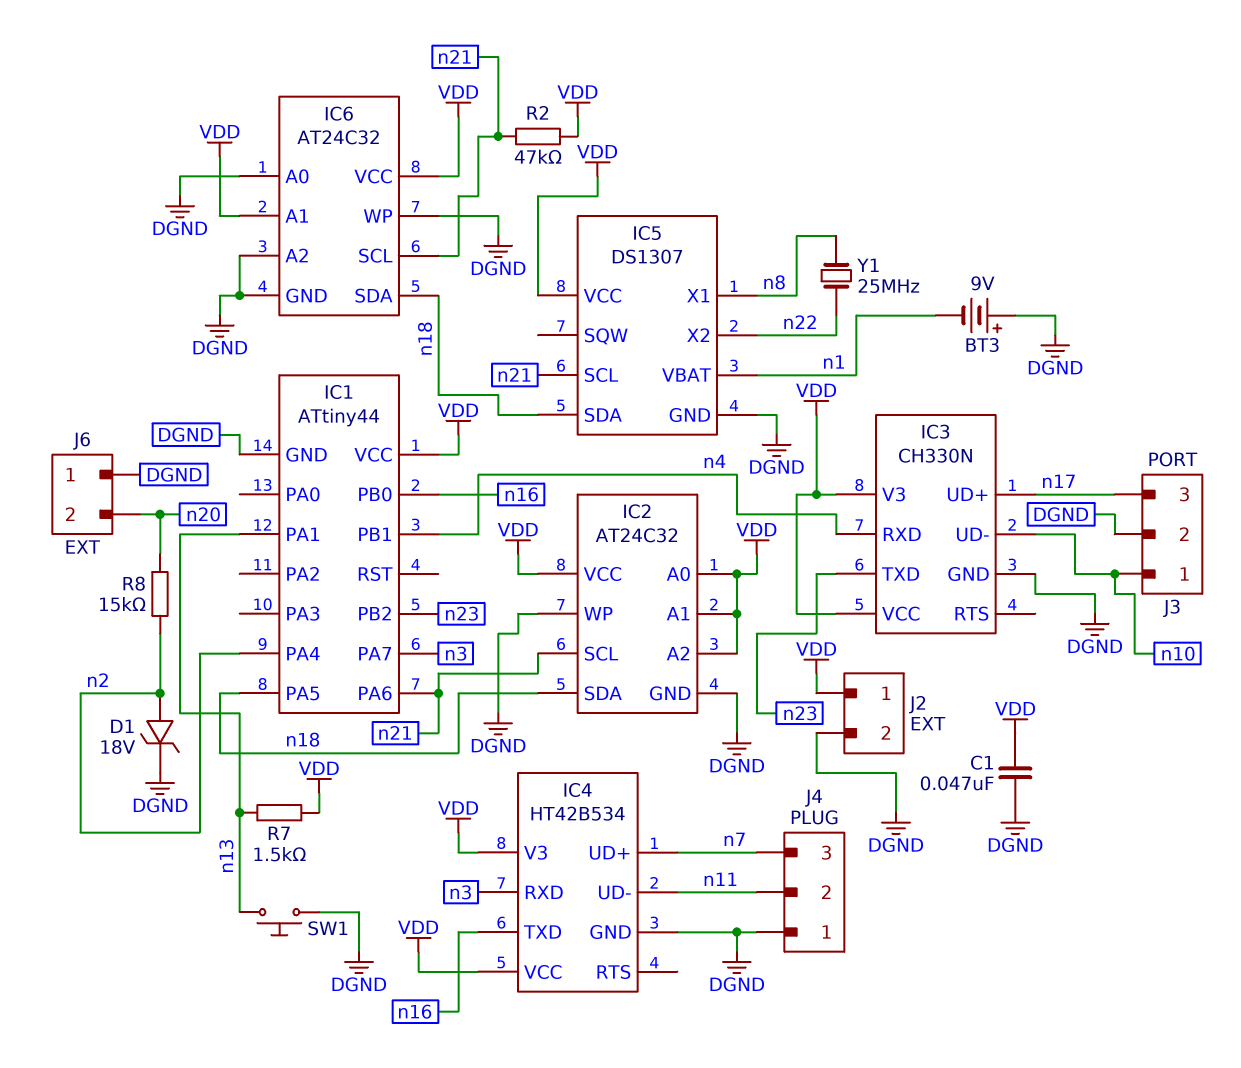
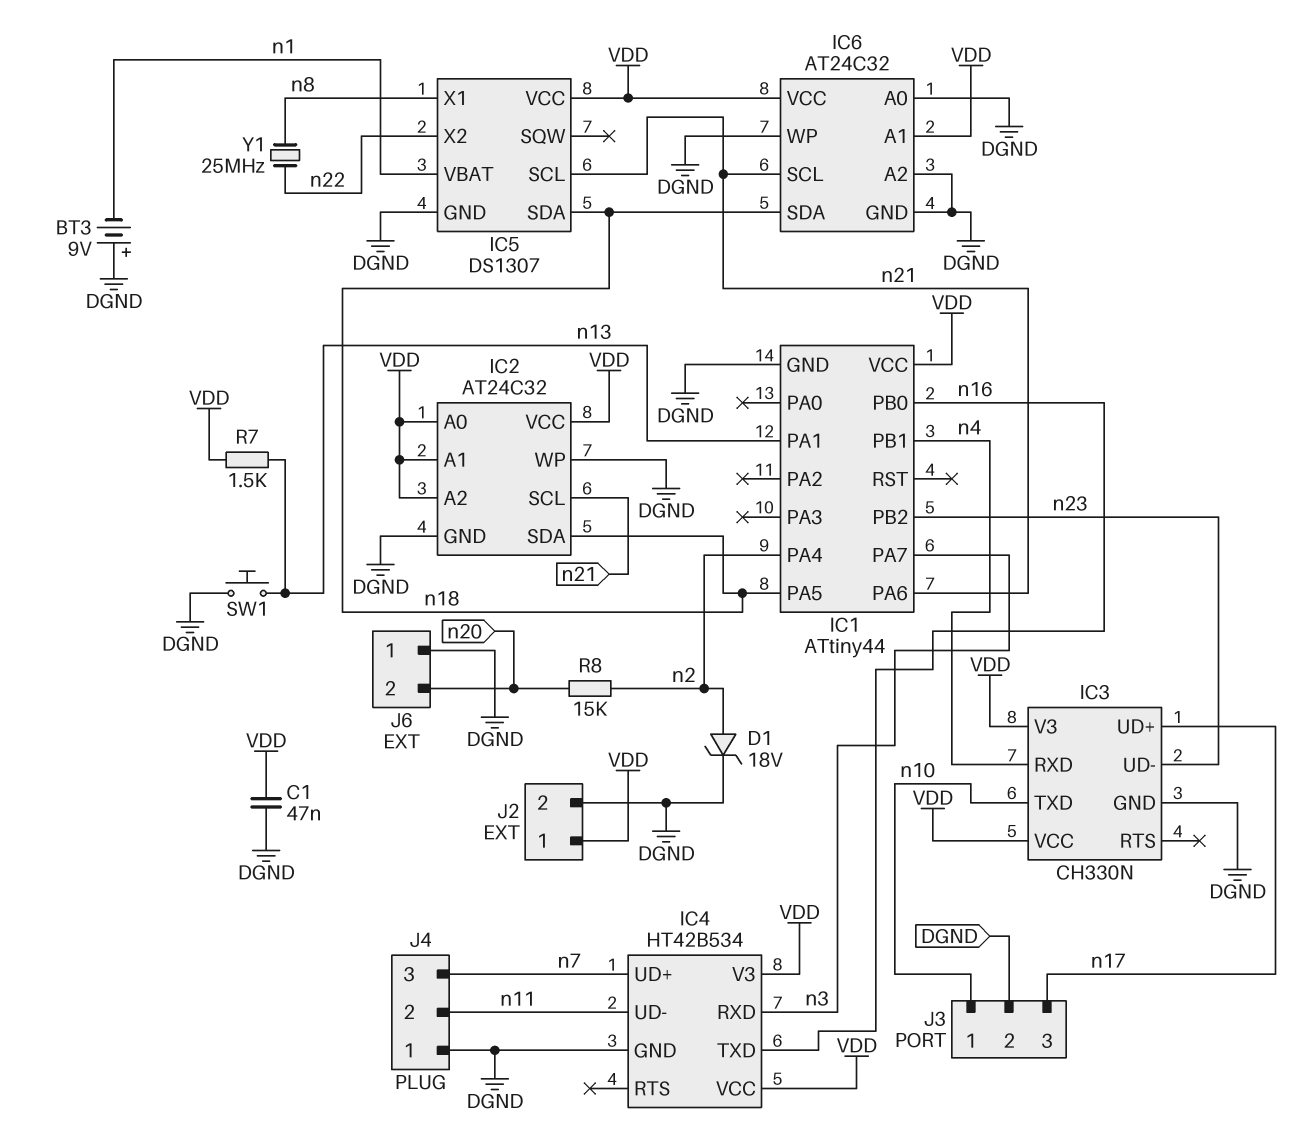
IC3 pin TXD: n23 -> n10
IC3 pin UD-: n10 -> n23
R2: 47k (VDD, n21) -> none

